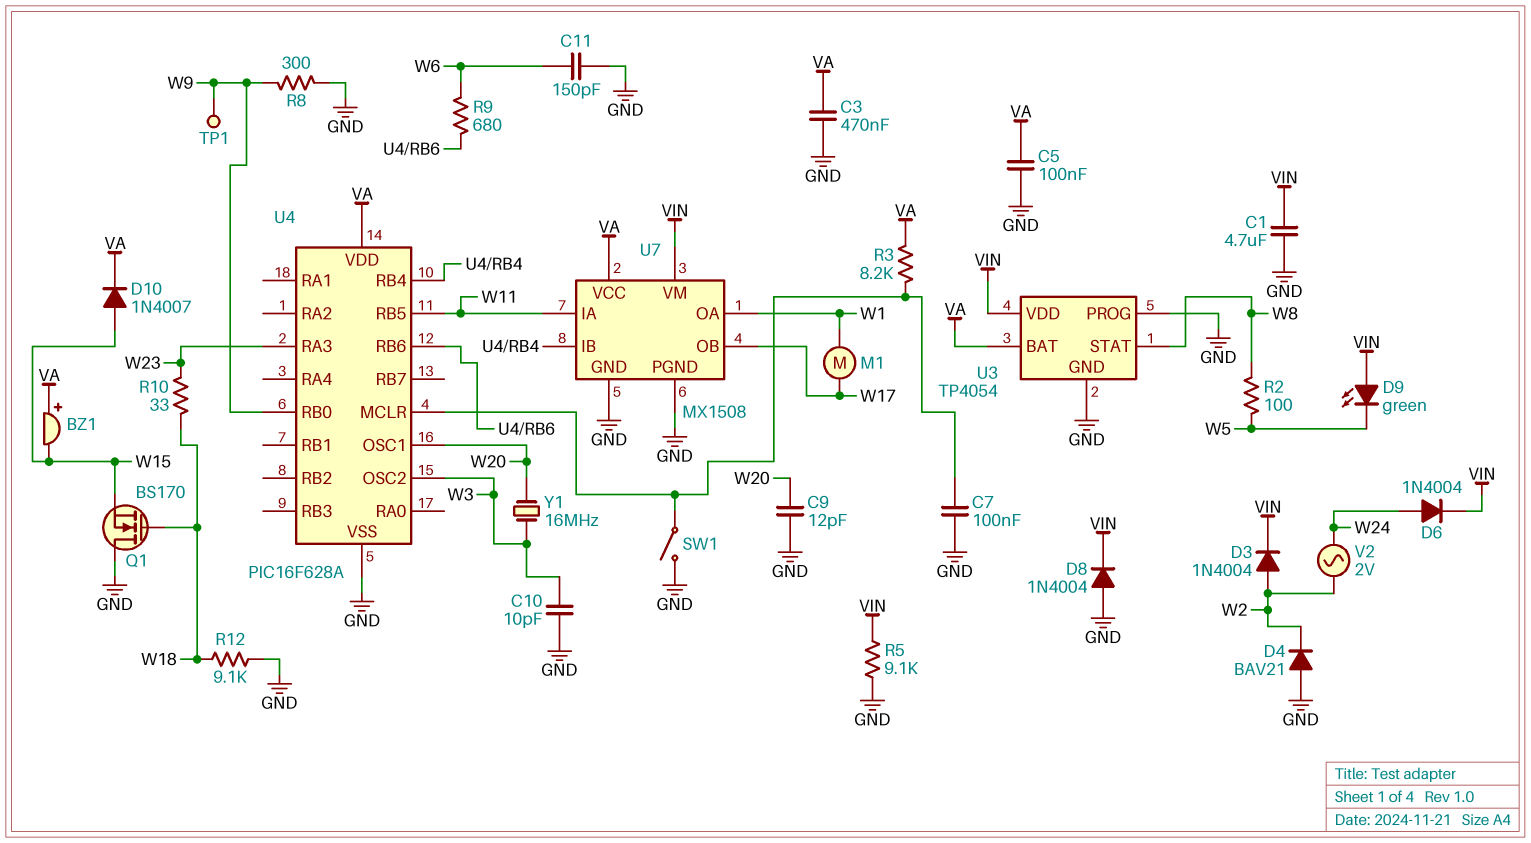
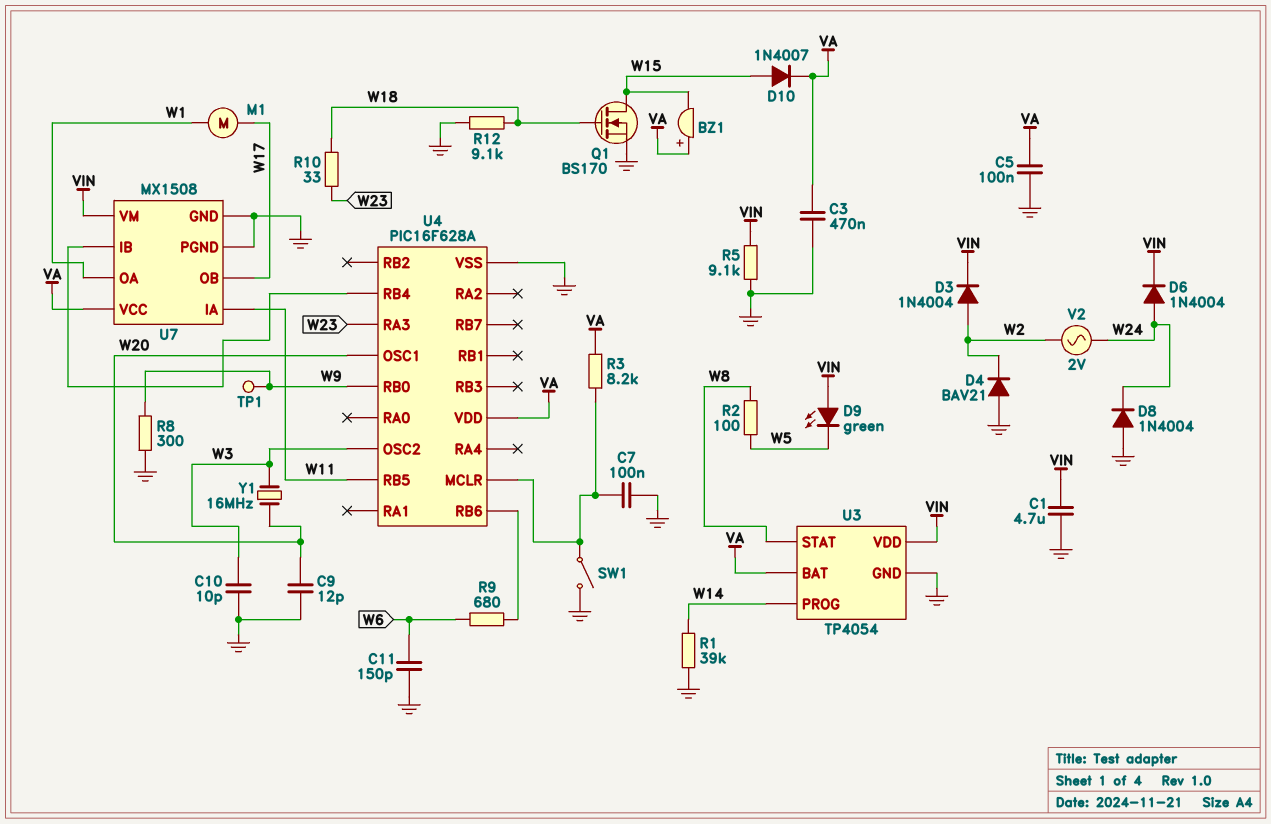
D8: diode 1N4004 (A GND, K VIN) -> diode 1N4004 (A GND, K W24)
Q1: NMOS BS170 (G W18, D GND, S W15) -> NMOS BS170 (G W18, D W15, S GND)
R1: none -> 39k (GND, W14)
U3 pin PROG: GND -> W14

